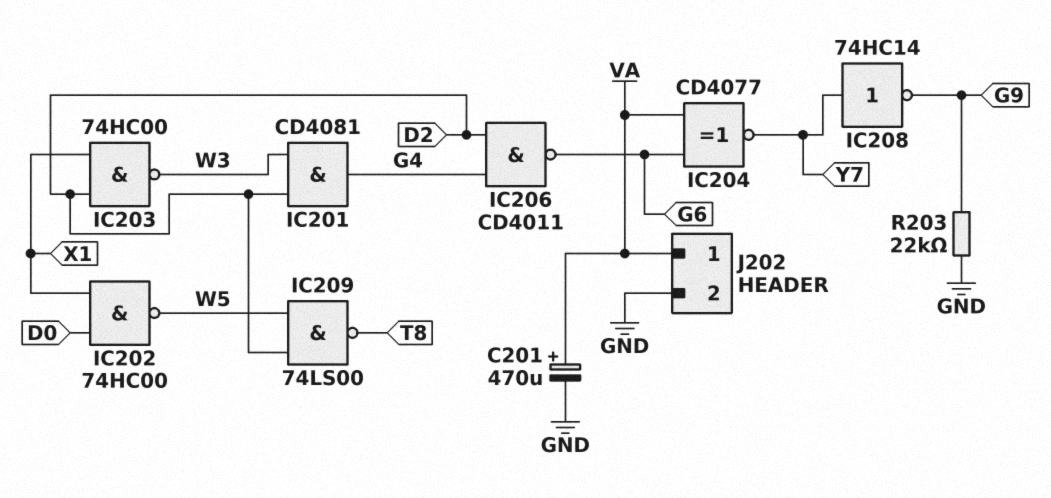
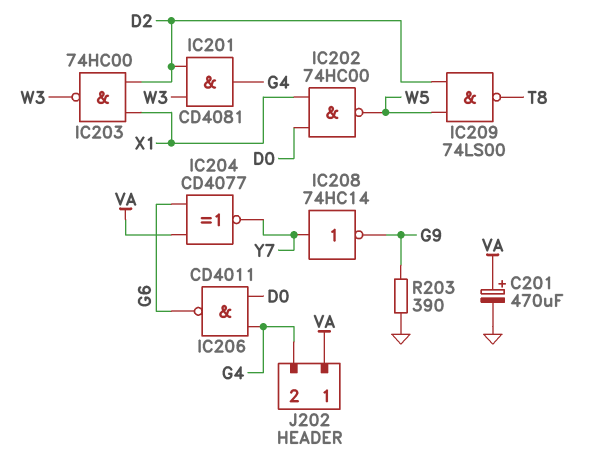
IC206: NAND CD4011 (in D2, in G4, out G6) -> NAND CD4011 (in D0, in G4, out G6)
J202 pin 2: GND -> G4
R203: 22k (G9, GND) -> 390 (G9, GND)

